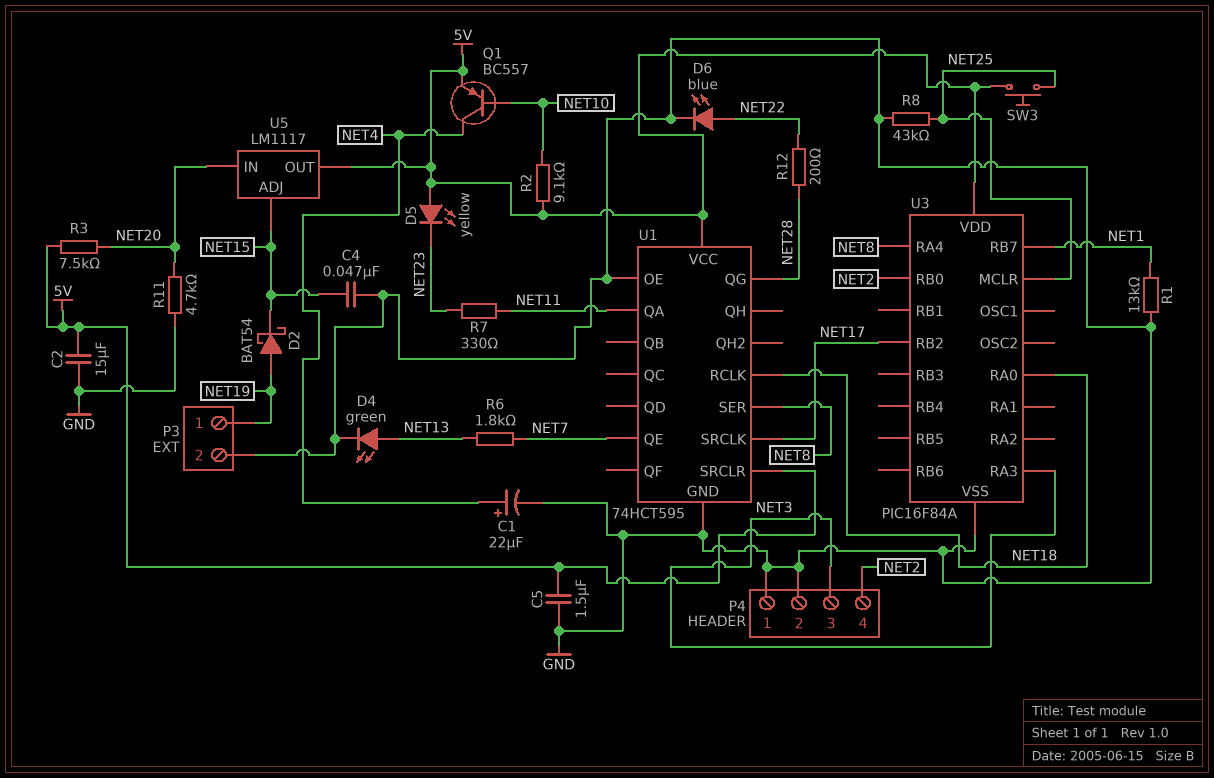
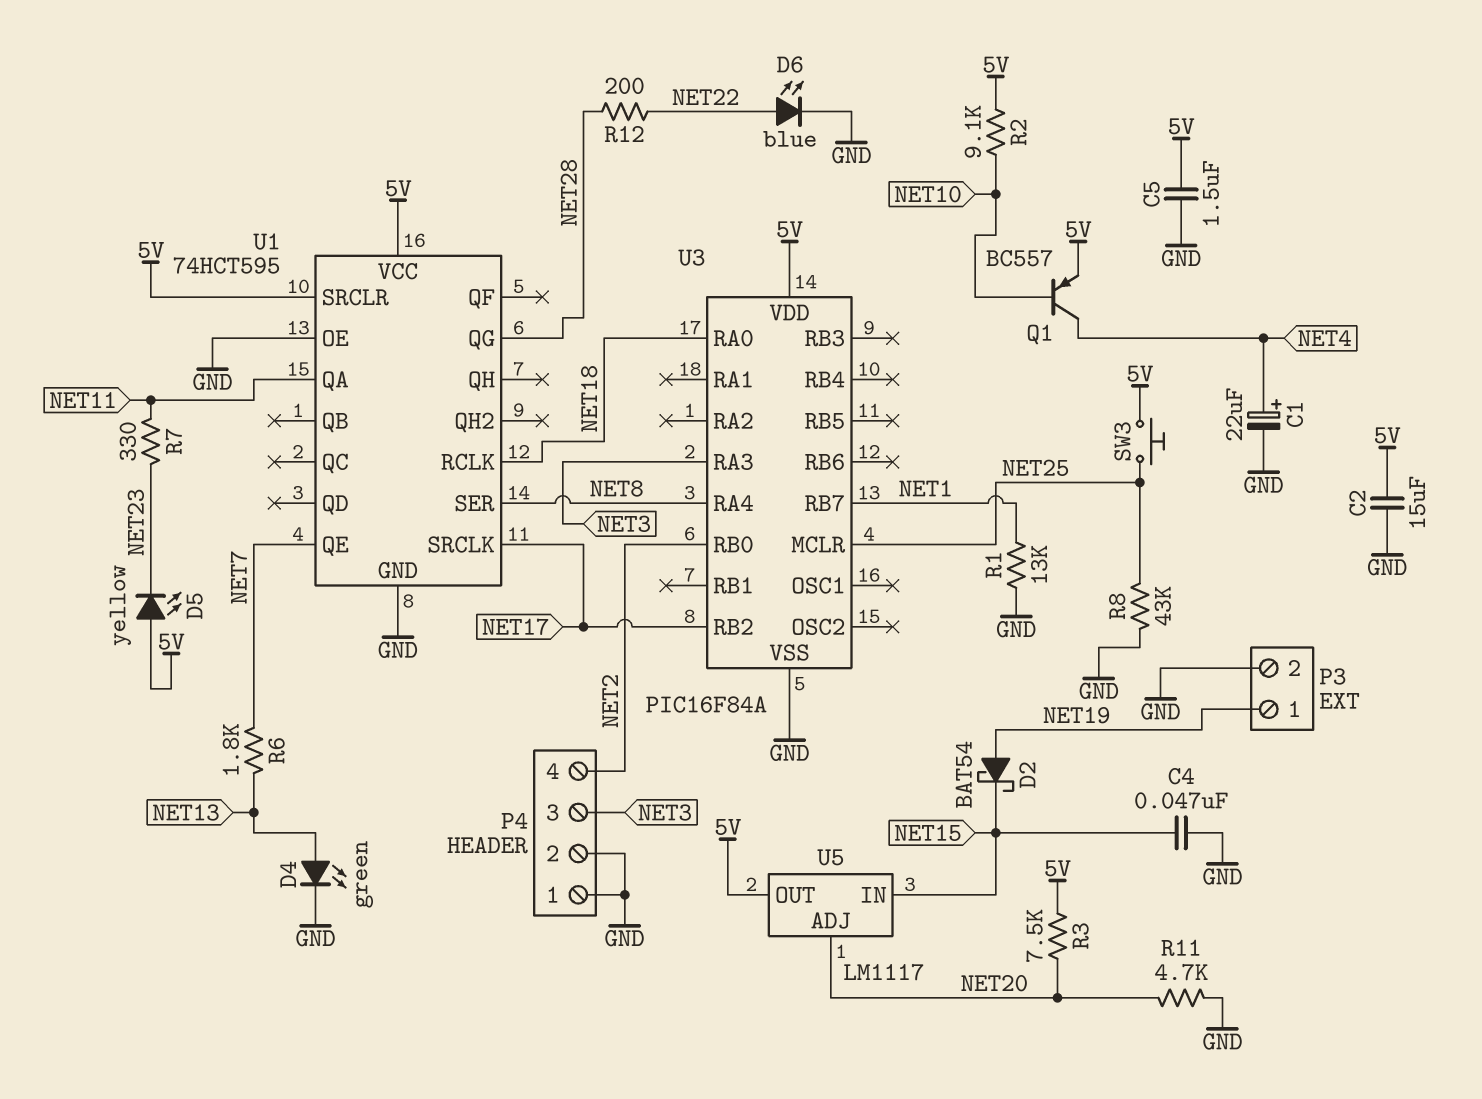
U5 pin ADJ: NET15 -> NET20
U5 pin IN: NET20 -> NET15

